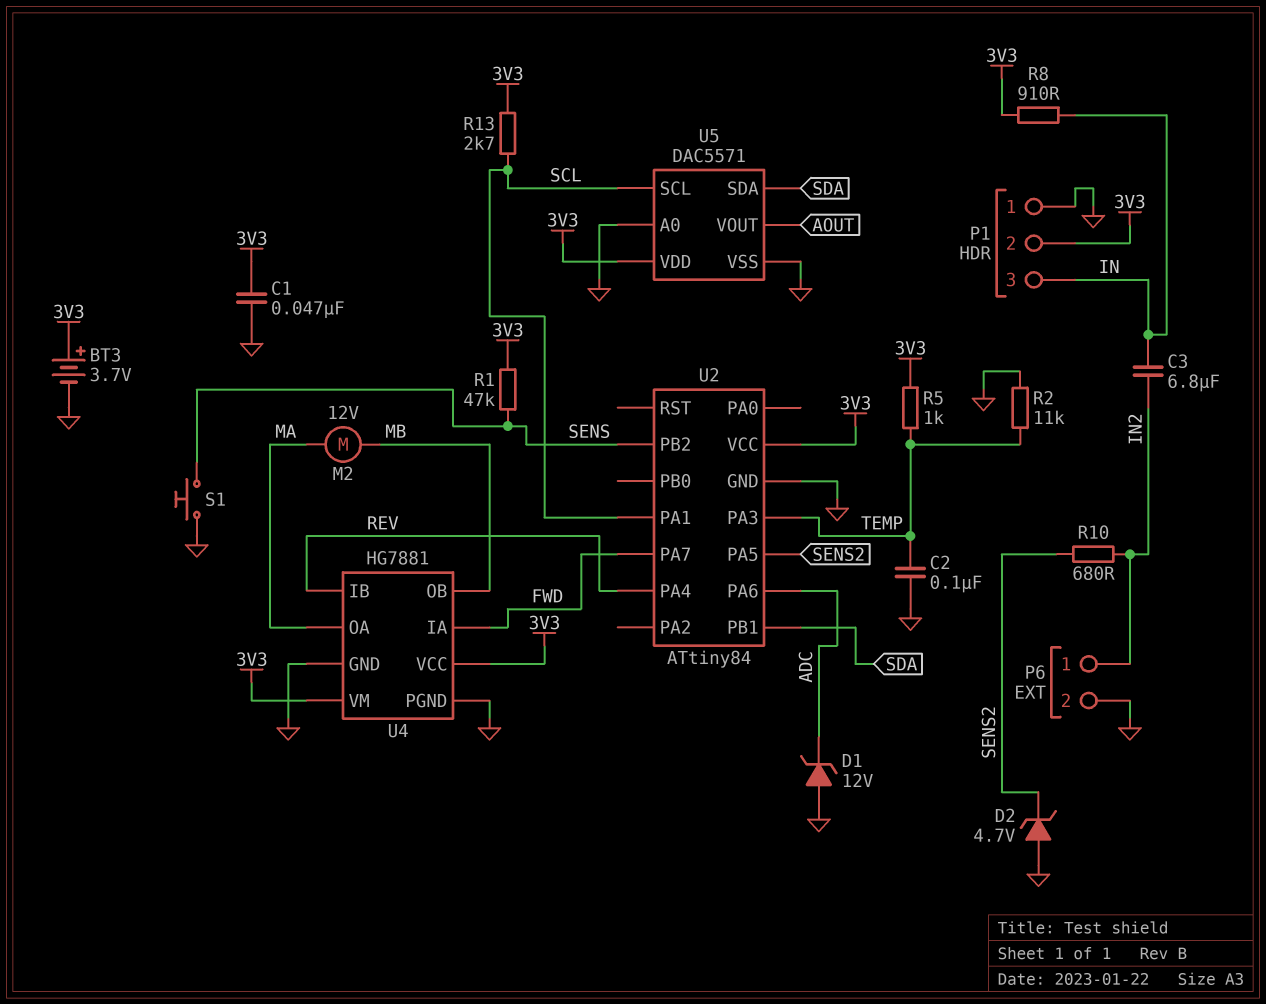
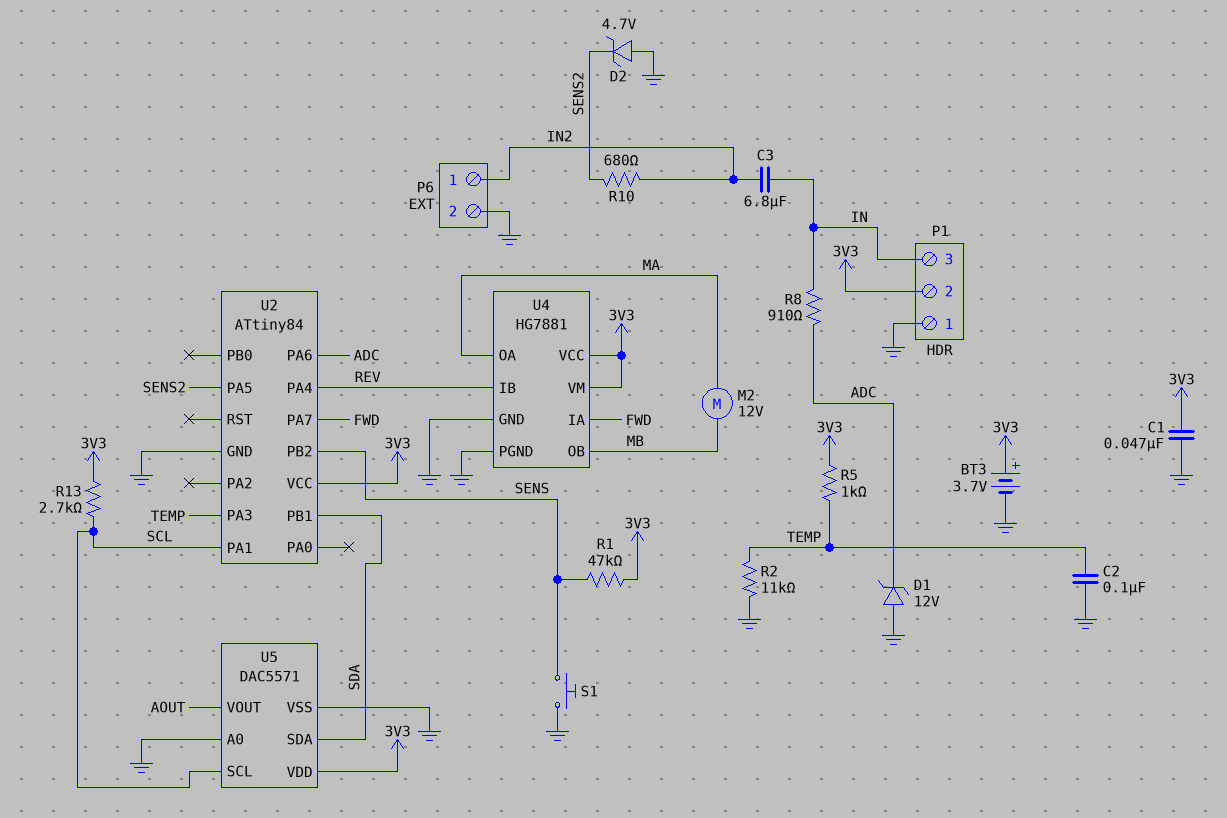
R8: 910 (3V3, IN) -> 910 (ADC, IN)

